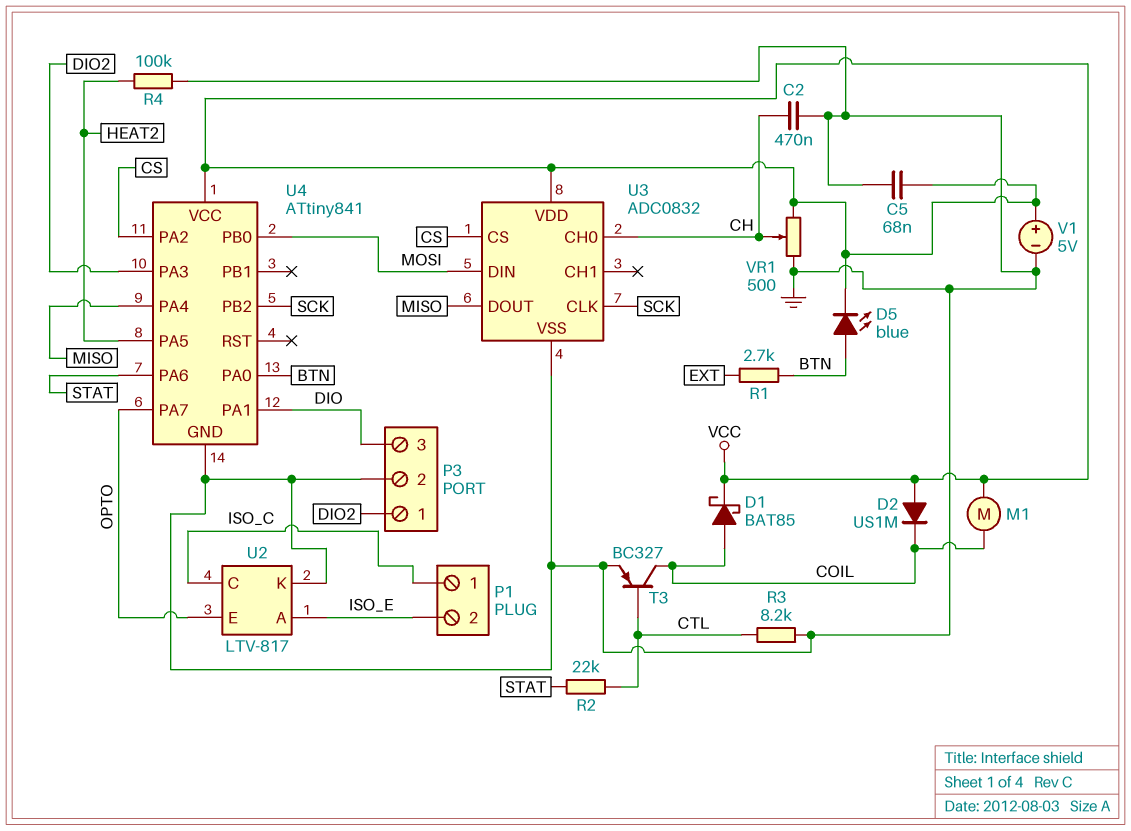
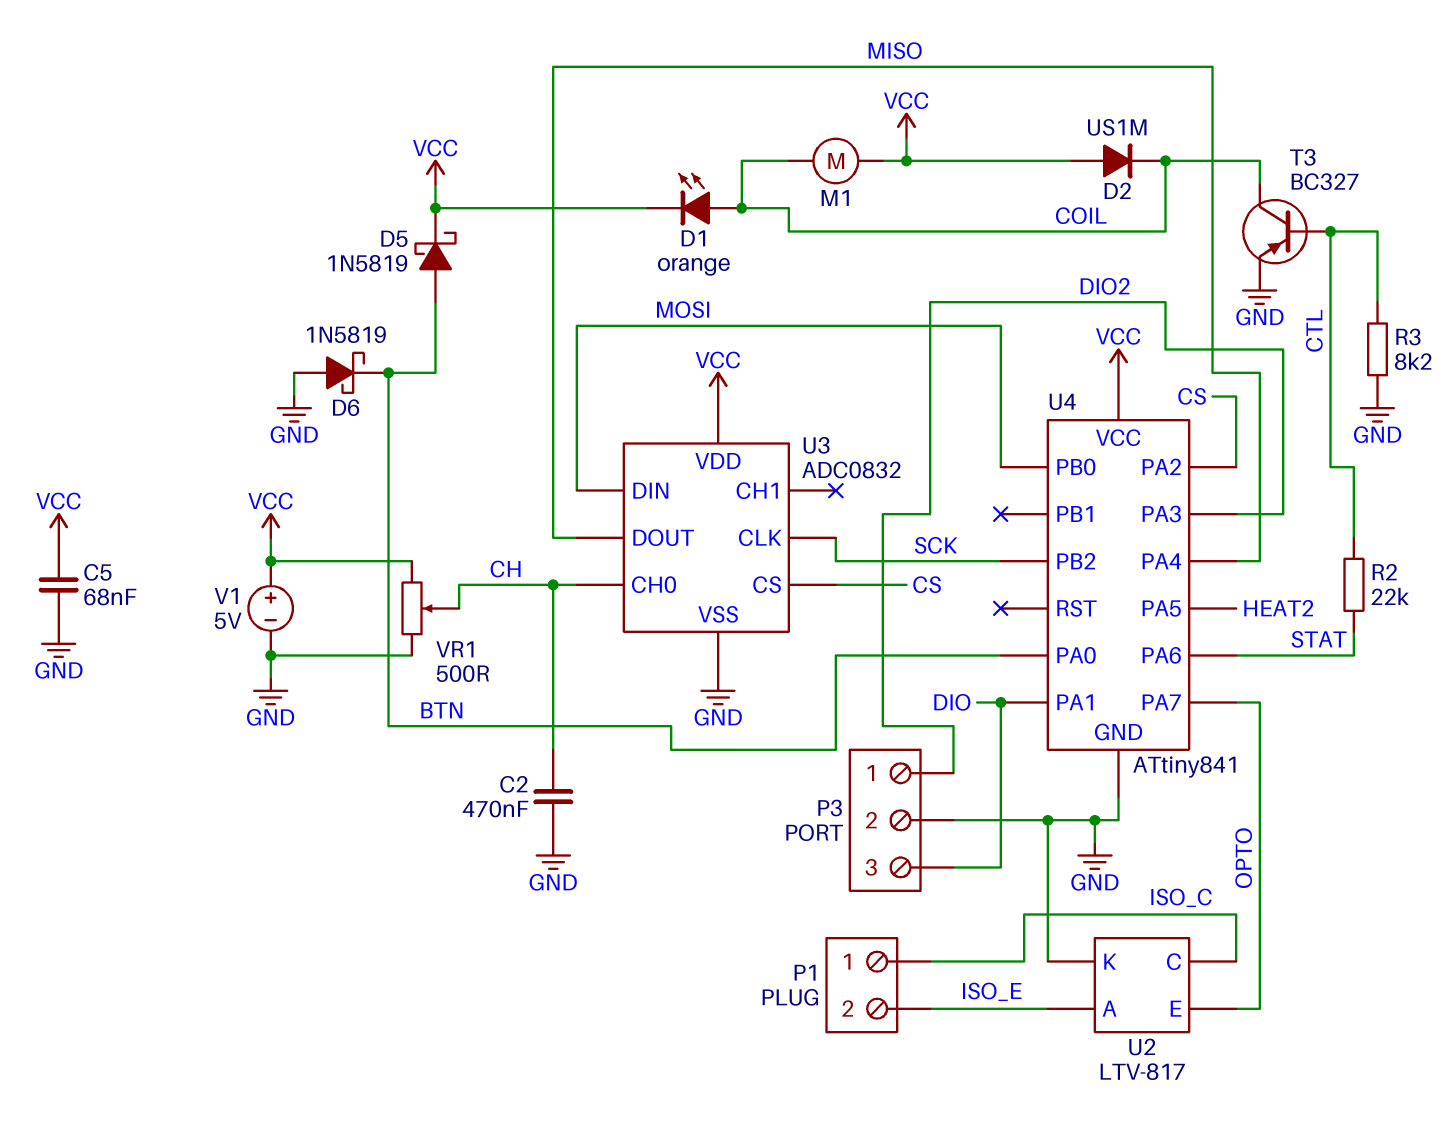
D1: schottky BAT85 (A COIL, K VCC) -> LED orange (A COIL, K VCC)
D5: LED blue (A BTN, K VCC) -> schottky 1N5819 (A BTN, K VCC)
D6: none -> schottky 1N5819 (A GND, K BTN)
R1: 2.7k (BTN, EXT) -> none
R4: 100k (GND, HEAT2) -> none

